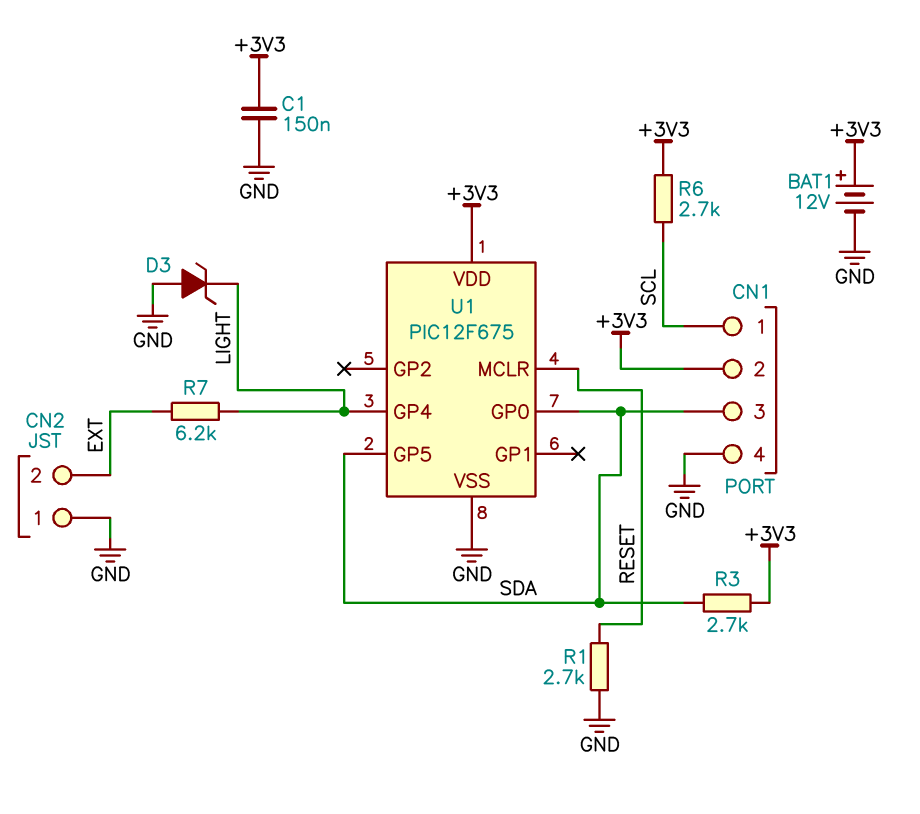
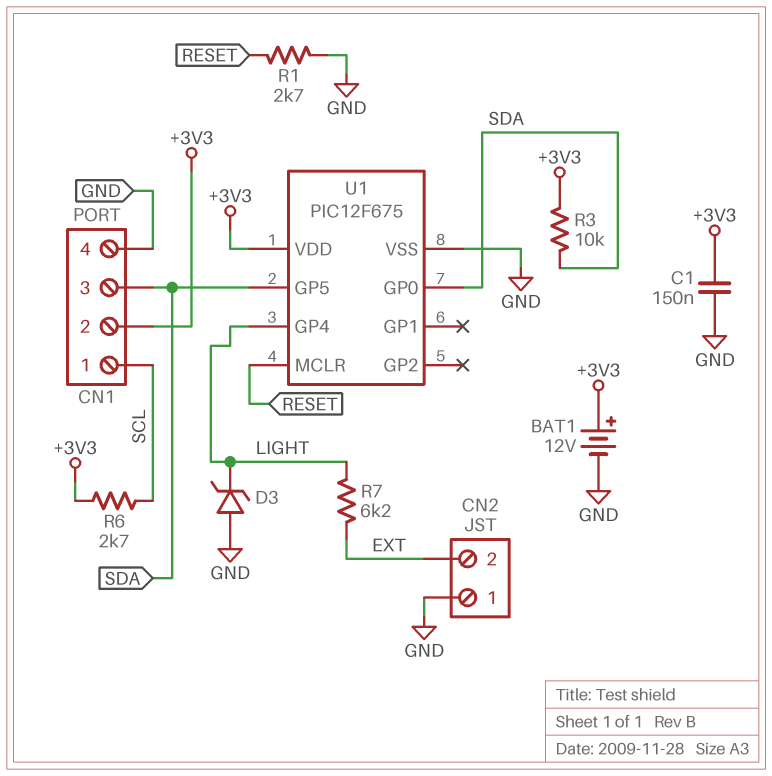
R3: 2.7k (+3V3, SDA) -> 10k (+3V3, SDA)

